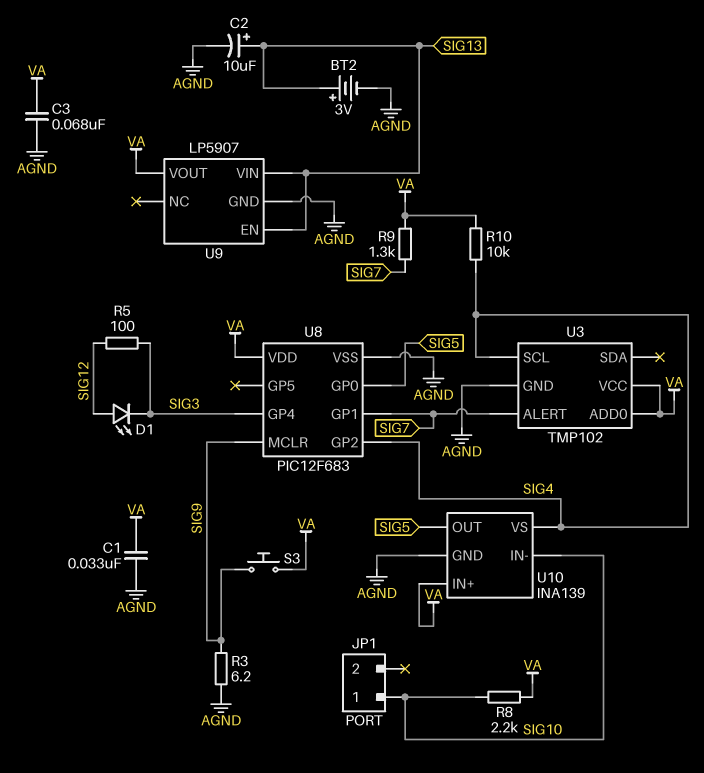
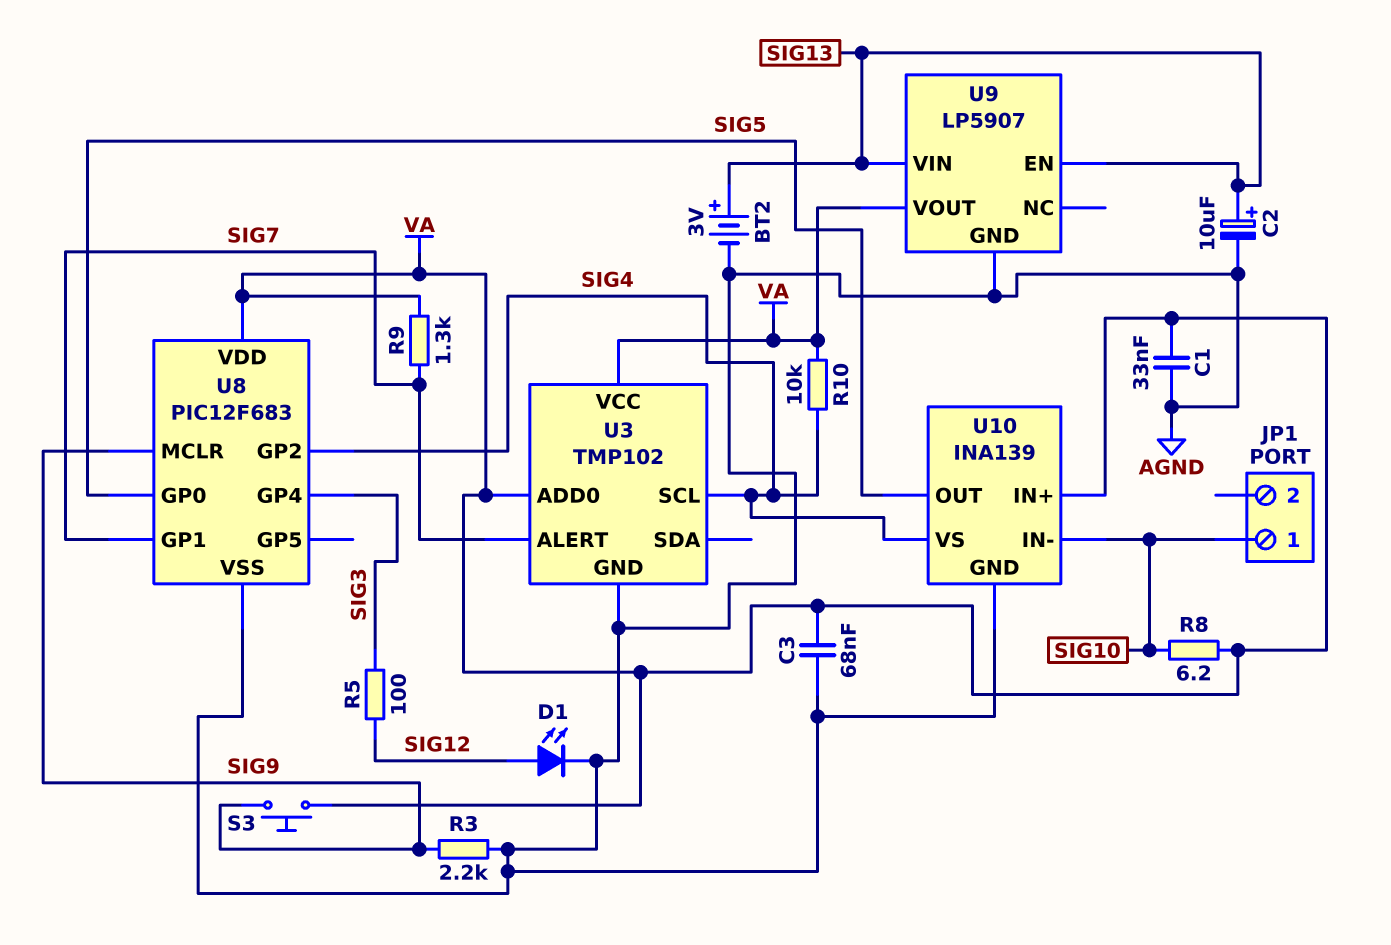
D1: LED (A SIG12, K SIG3) -> LED (A SIG12, K AGND)
R3: 6.2 (AGND, SIG9) -> 2.2k (AGND, SIG9)
R8: 2.2k (SIG10, VA) -> 6.2 (SIG10, VA)

